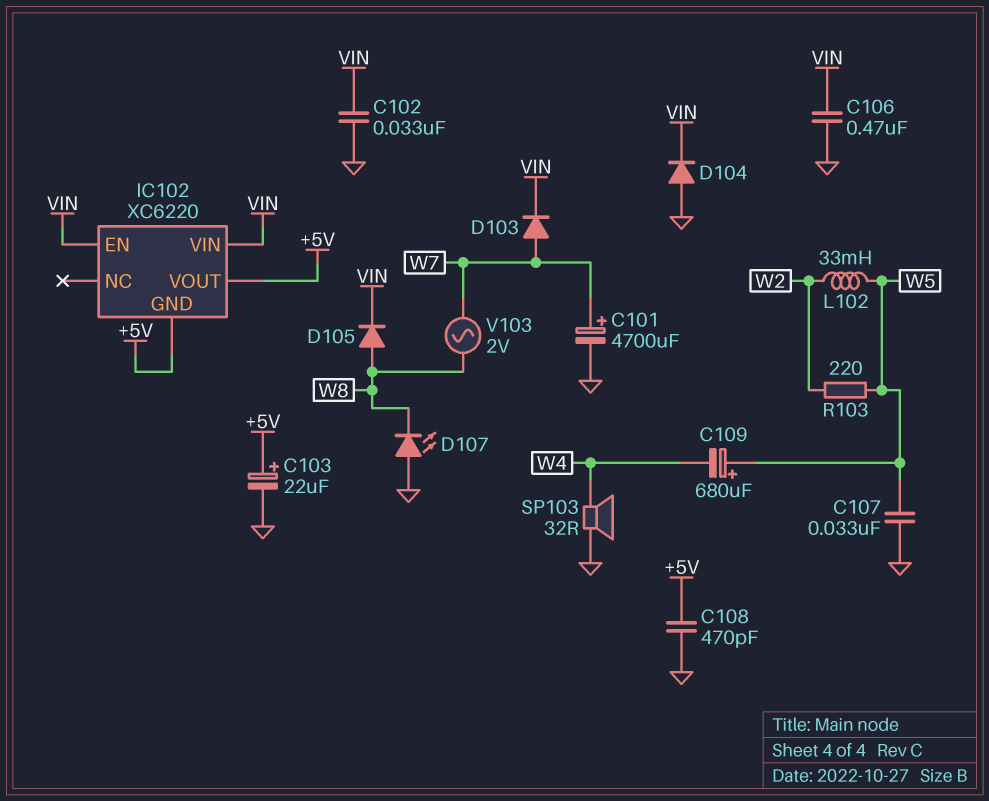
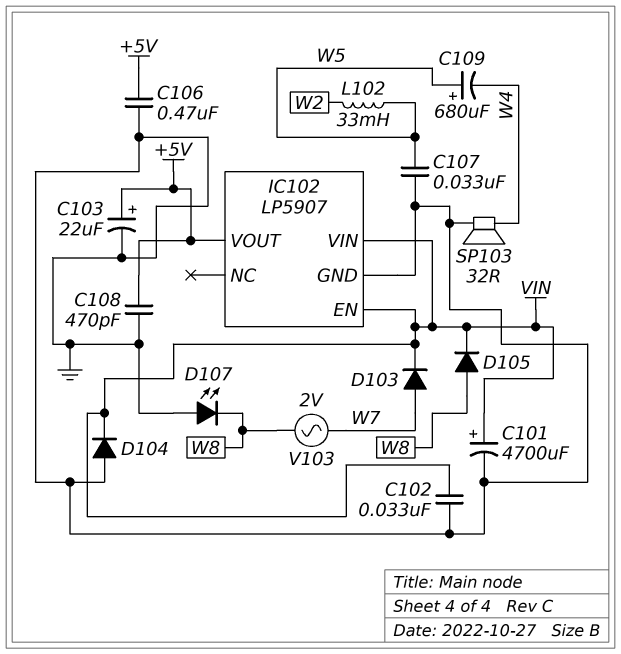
C101: 4700uF (plus W7, minus GND) -> 4700uF (plus VIN, minus GND)
C106: 470nF (GND, VIN) -> 470nF (+5V, GND)
IC102: XC6220 -> LP5907
IC102 pin GND: +5V -> GND
R103: 220 (W2, W5) -> none

